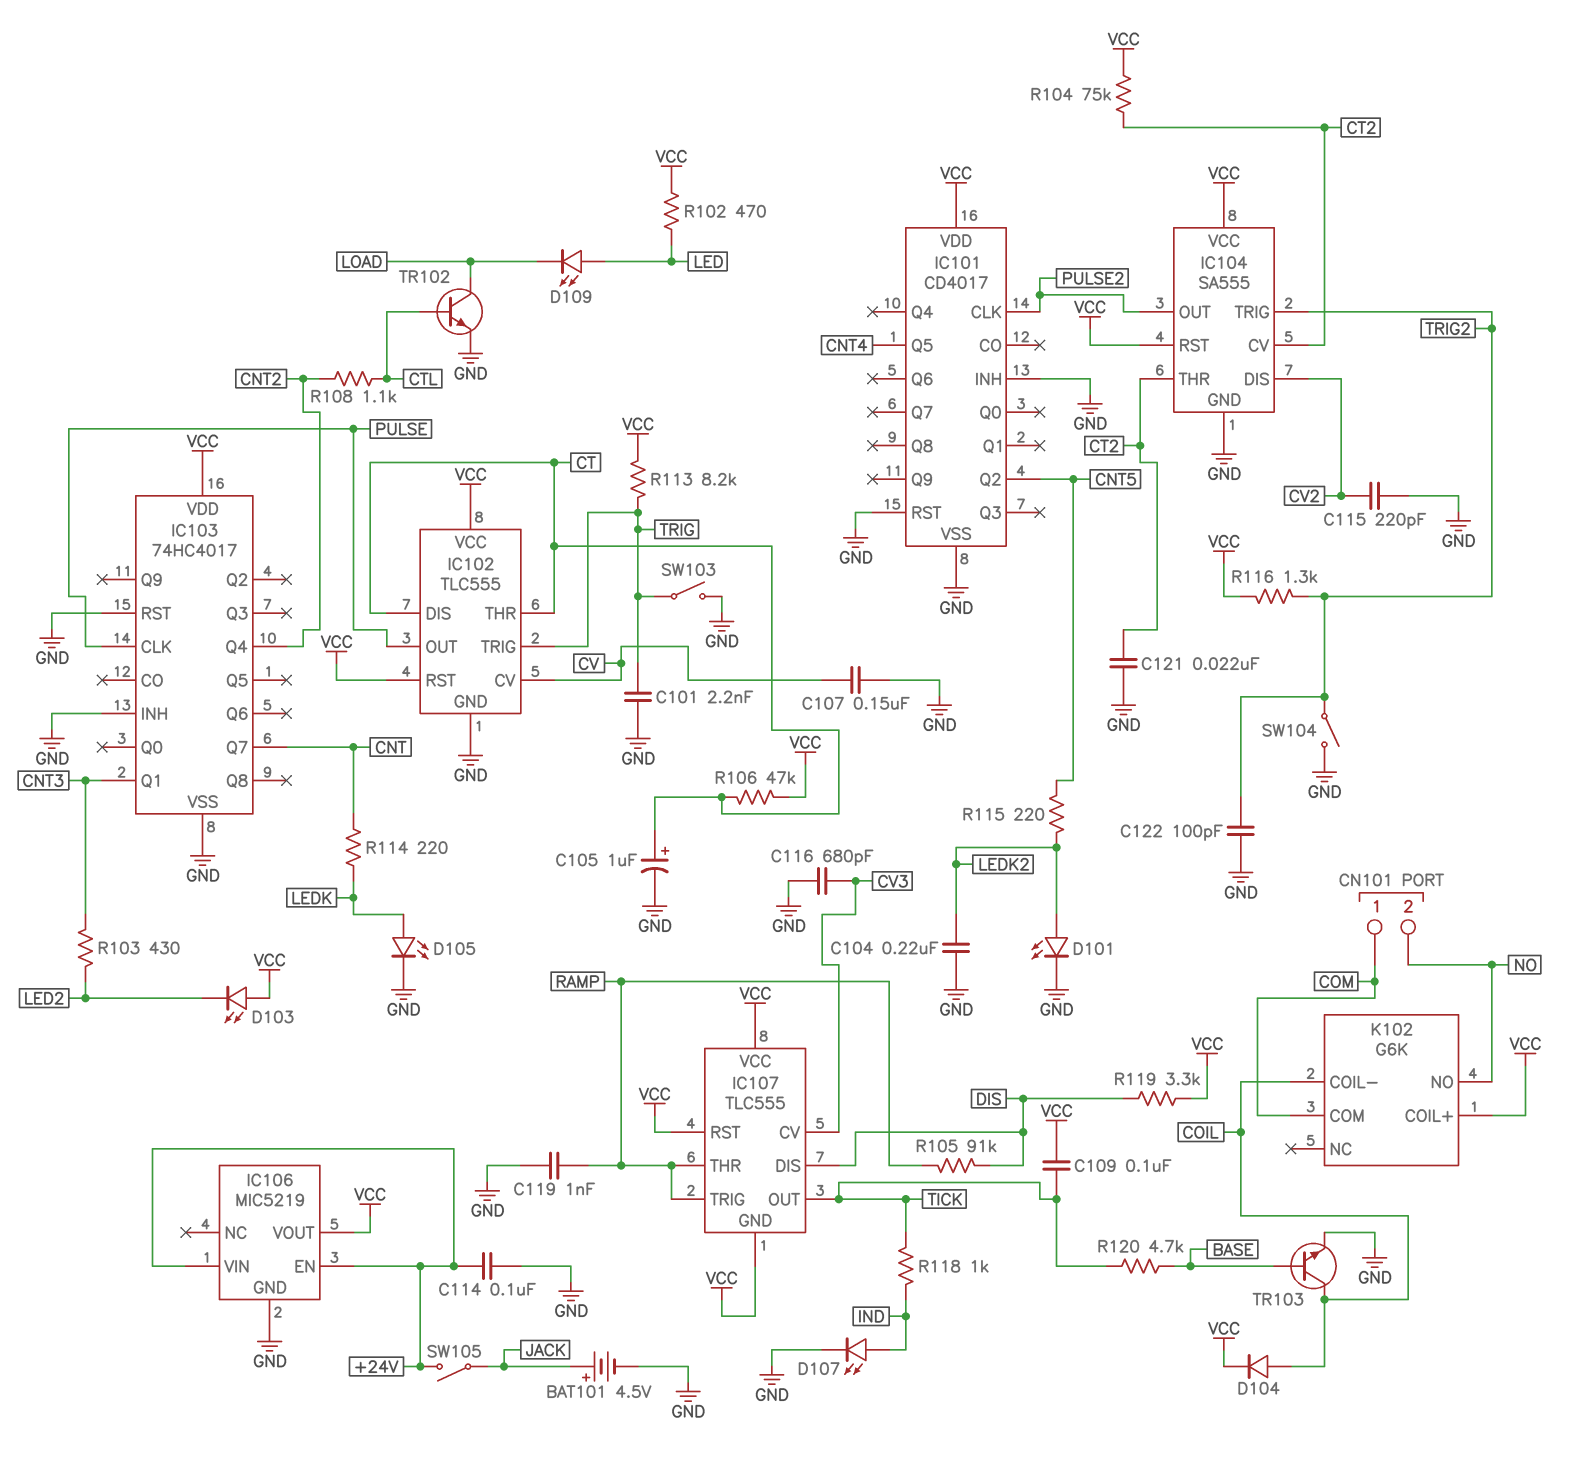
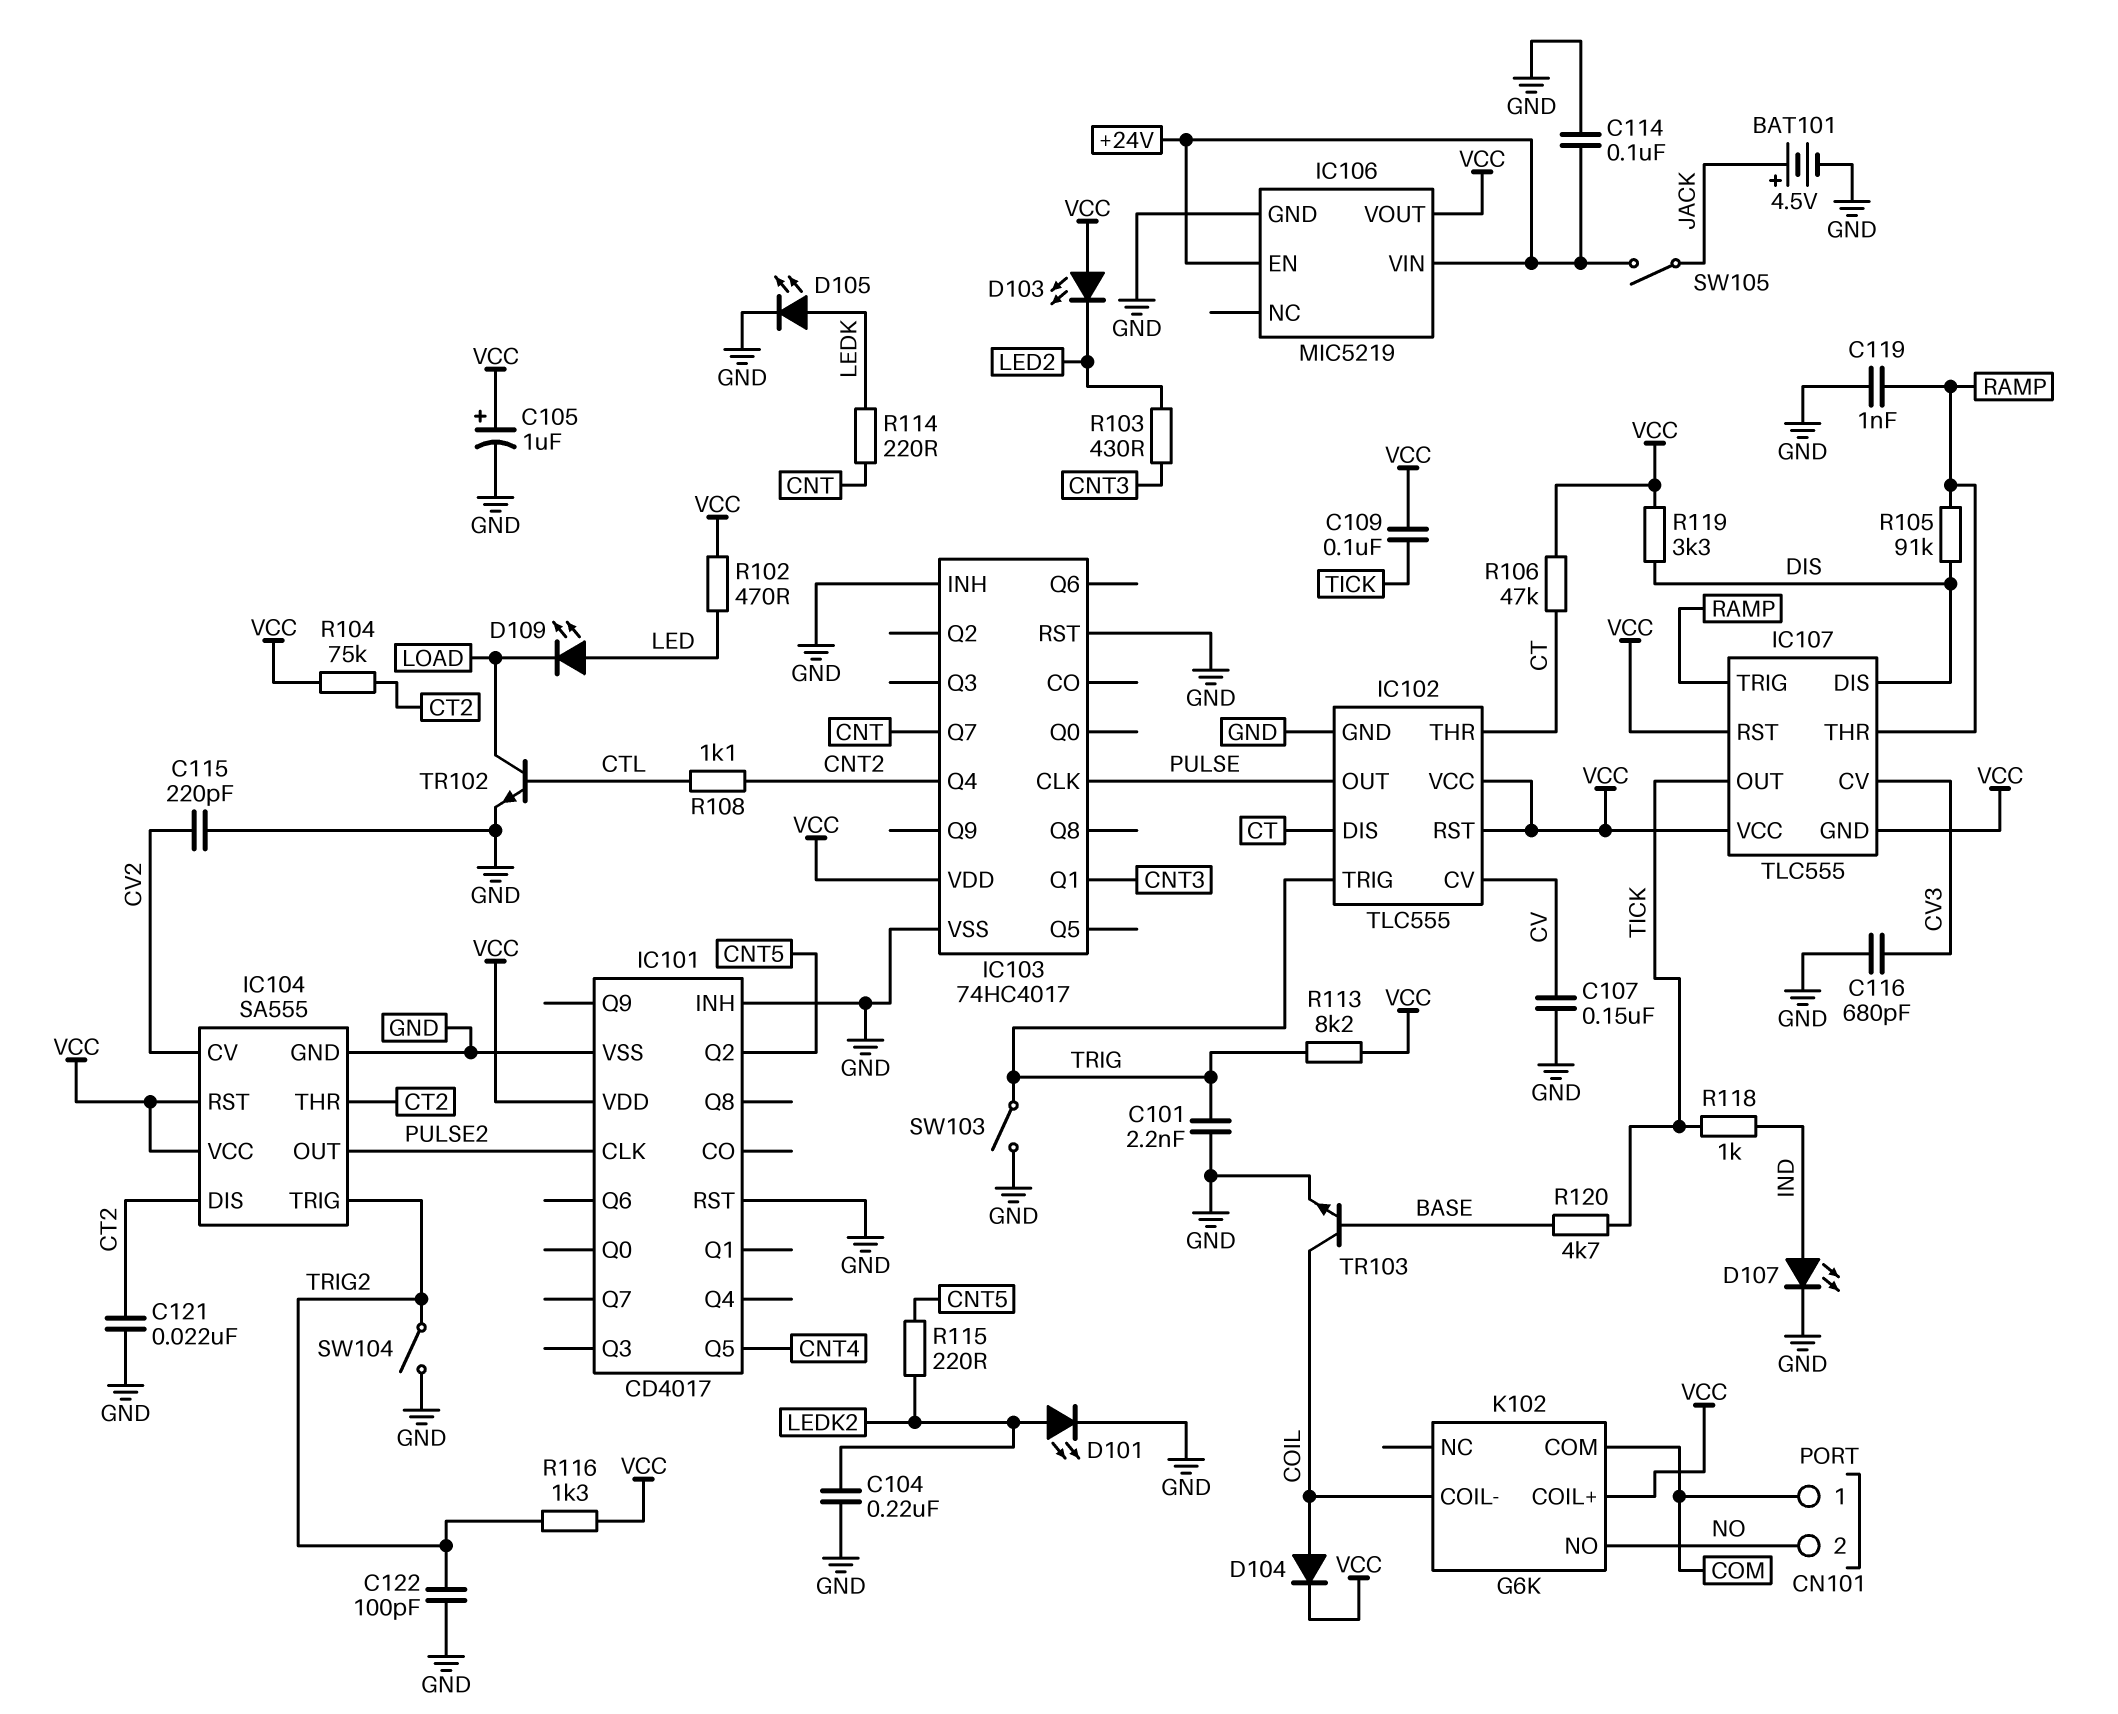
C105: 1uF (plus CT, minus GND) -> 1uF (plus VCC, minus GND)
IC104 pin CV: CT2 -> CV2
IC104 pin DIS: CV2 -> CT2

